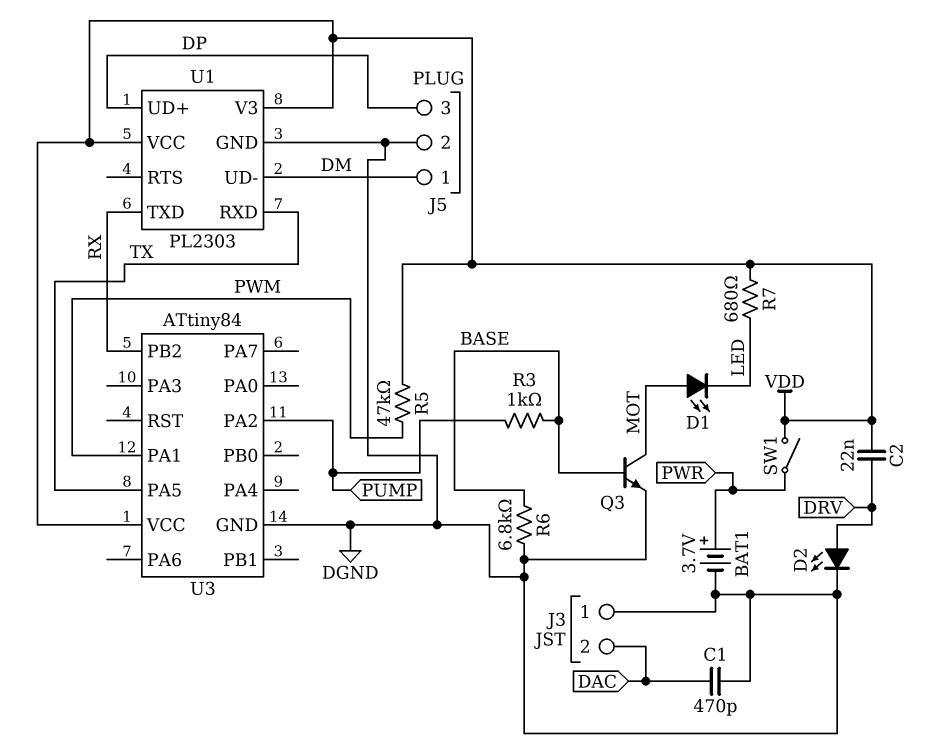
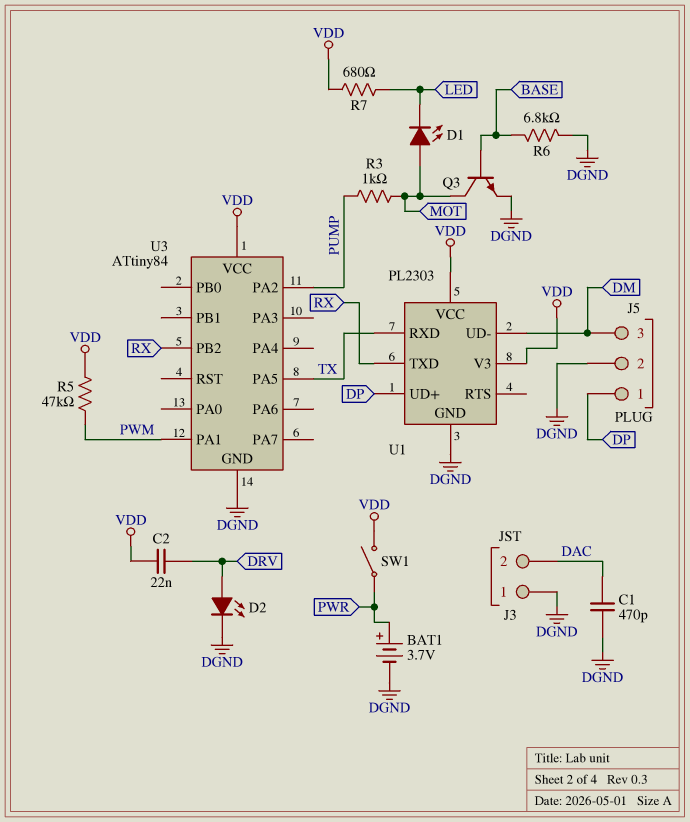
J5 pin 1: DM -> DP
J5 pin 3: DP -> DM
R3: 1k (BASE, PUMP) -> 1k (MOT, PUMP)

